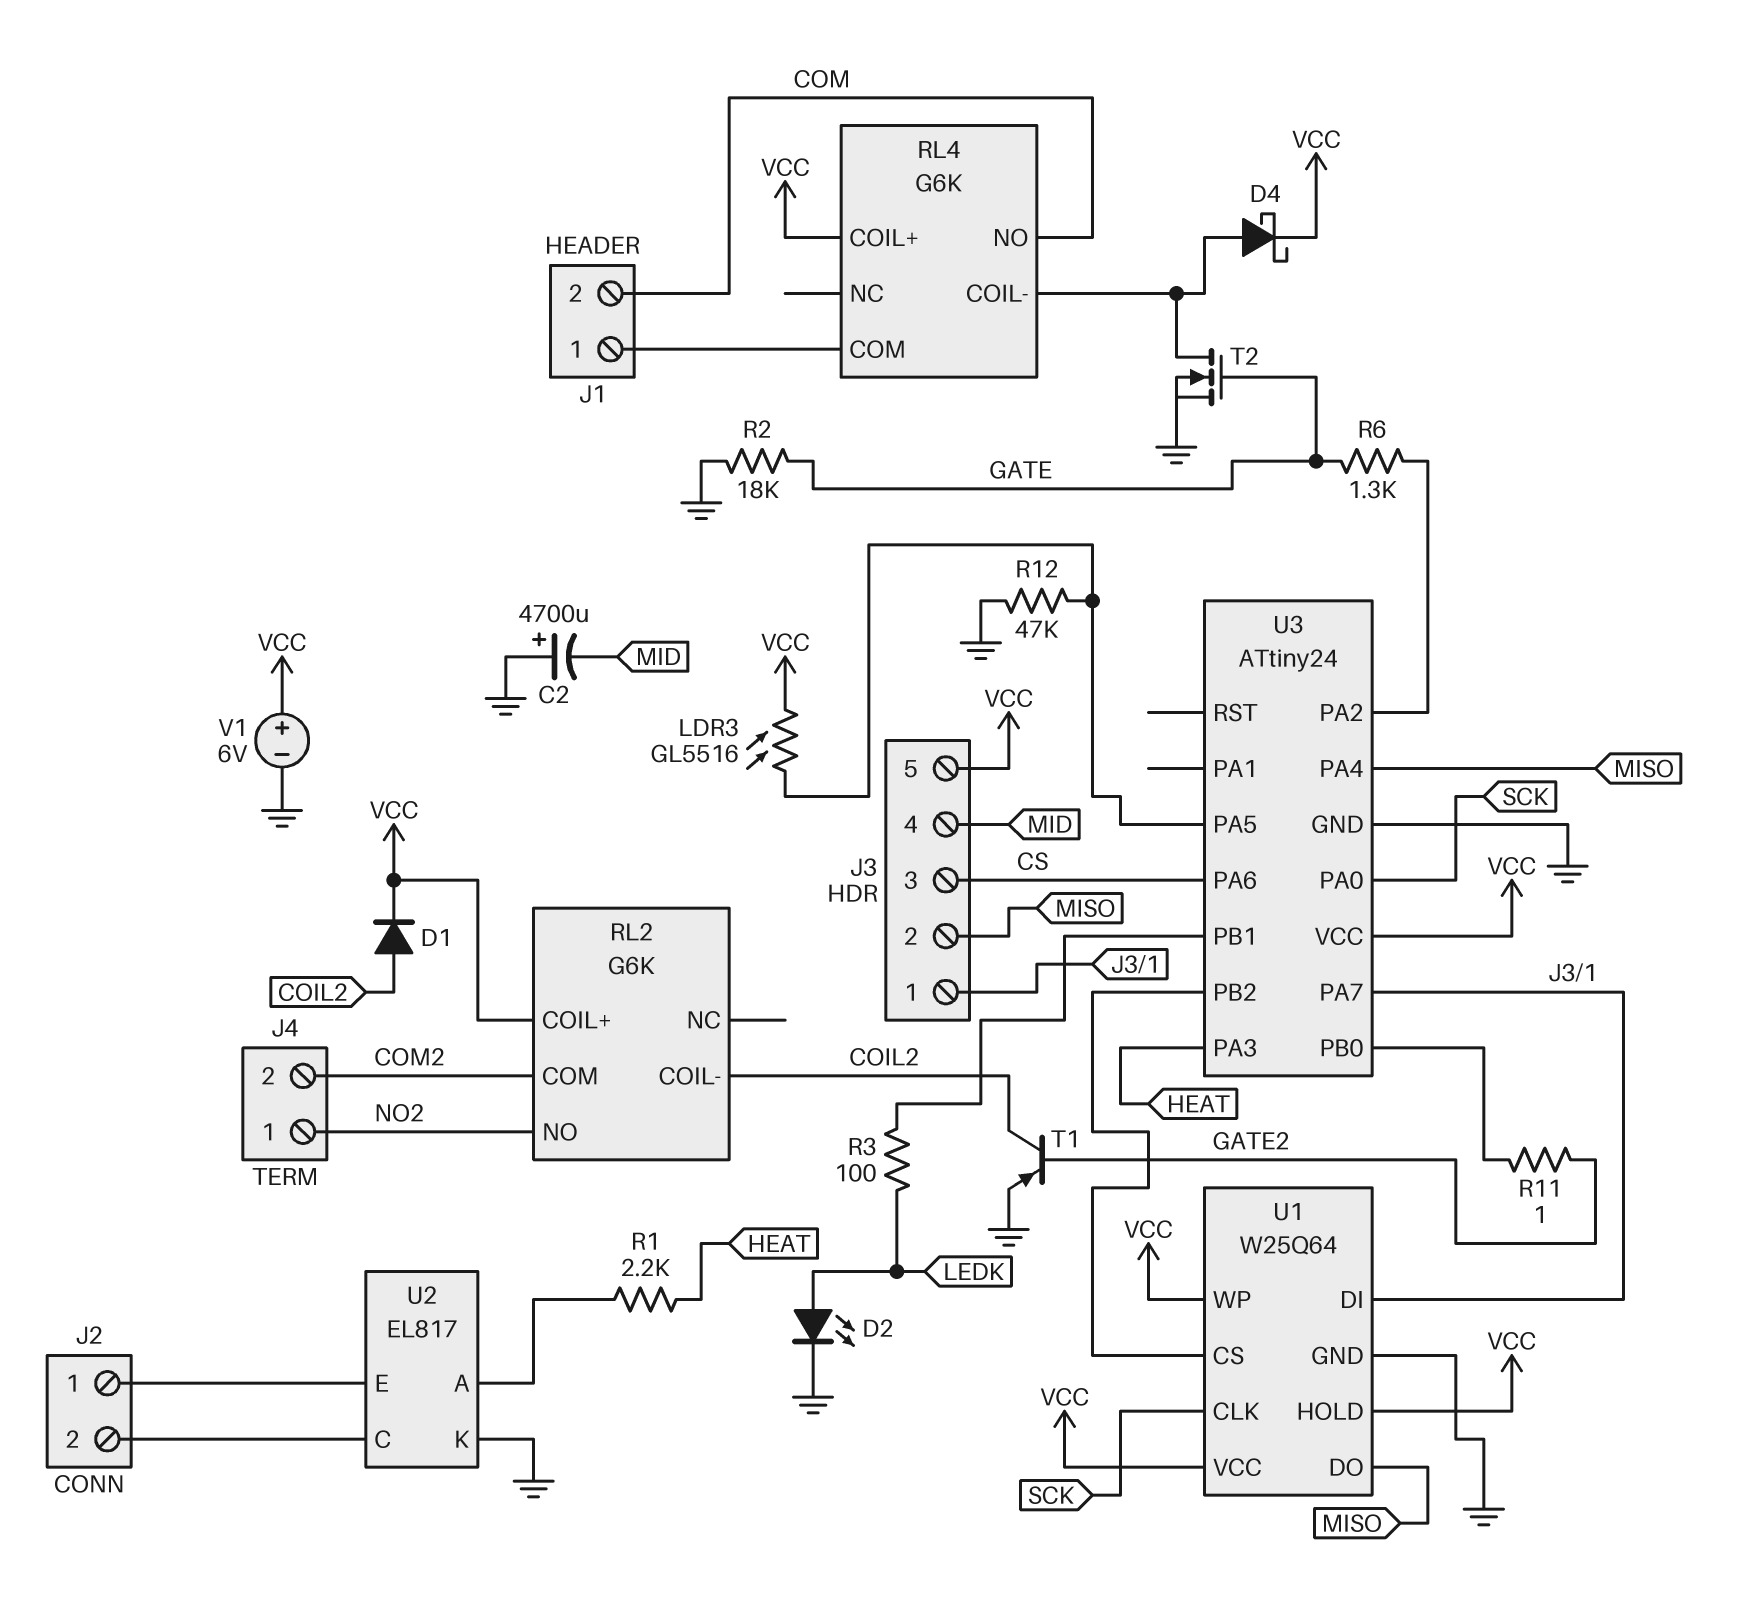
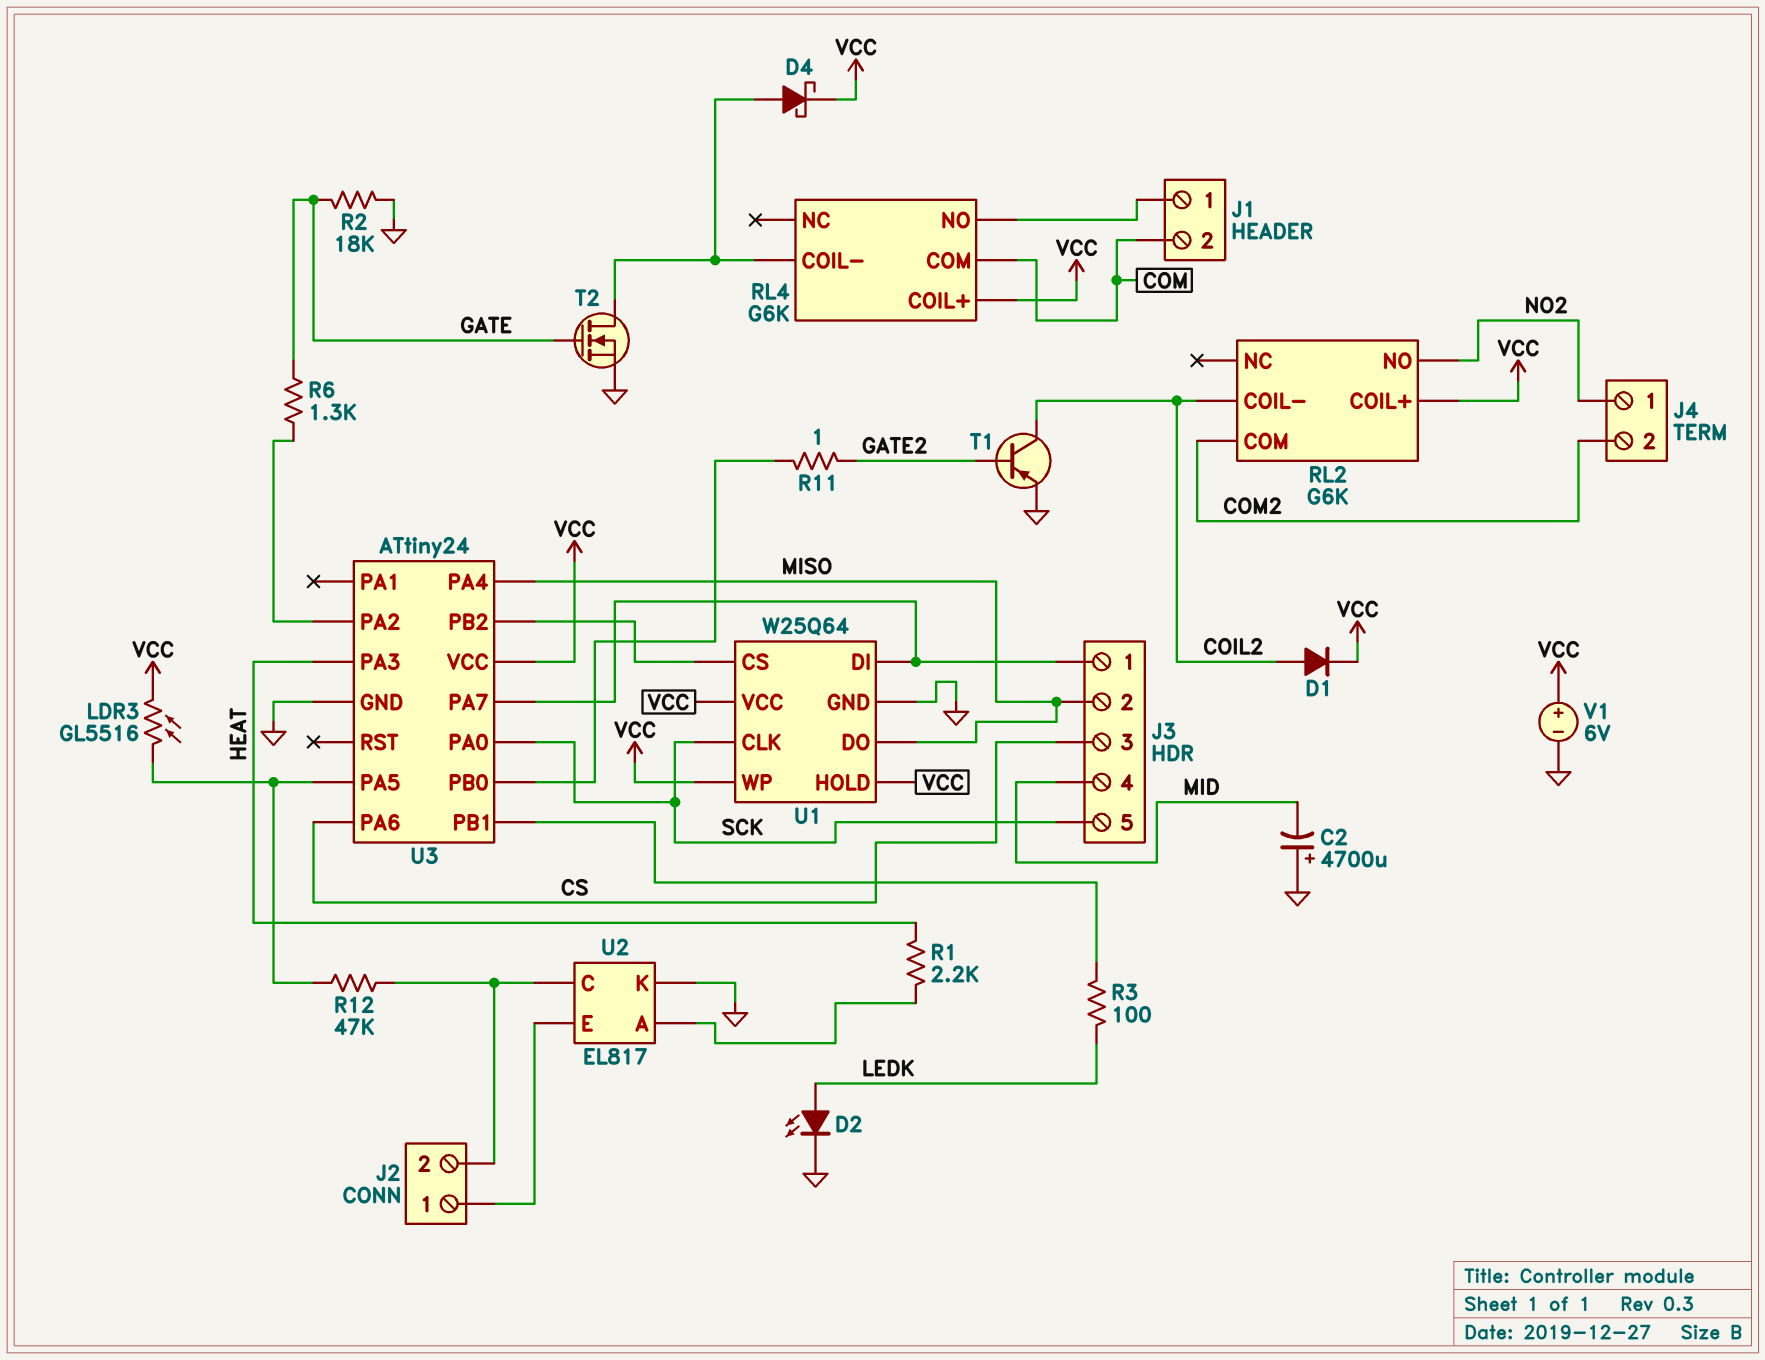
J3 pin 5: VCC -> SCK
R12: 47k (GND, U3/PA5) -> 47k (J2/2, U3/PA5)
RL4 pin COM: J1/1 -> COM
RL4 pin NO: COM -> J1/1

